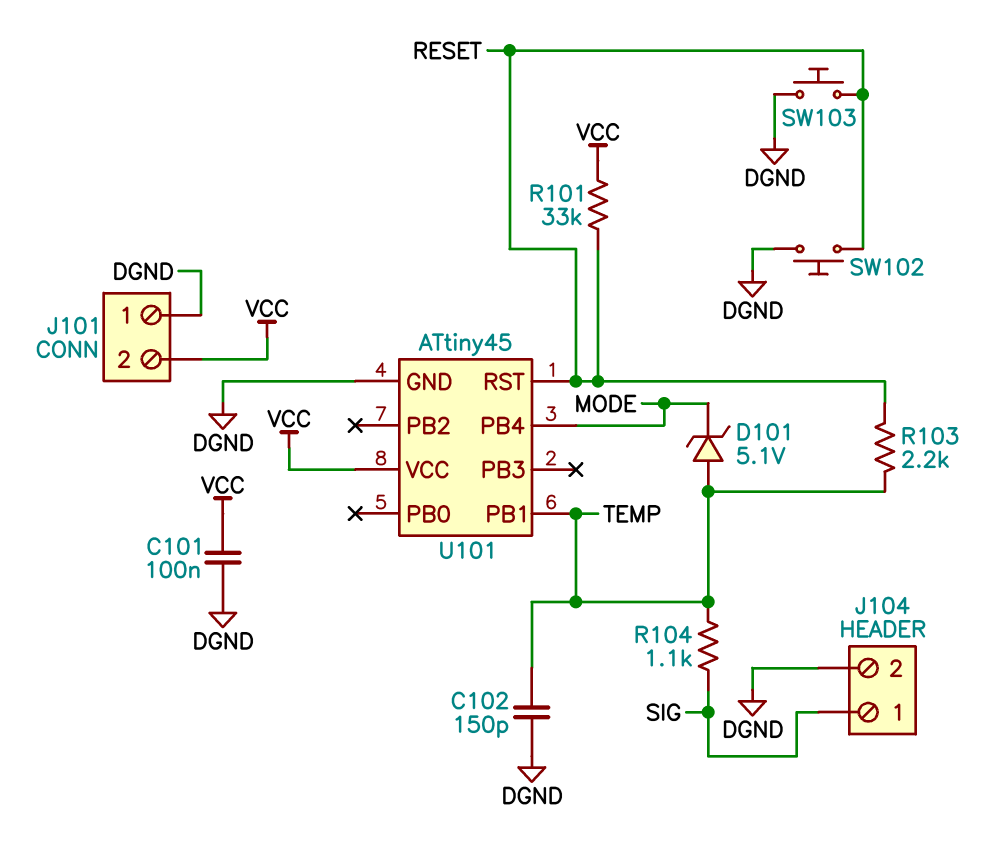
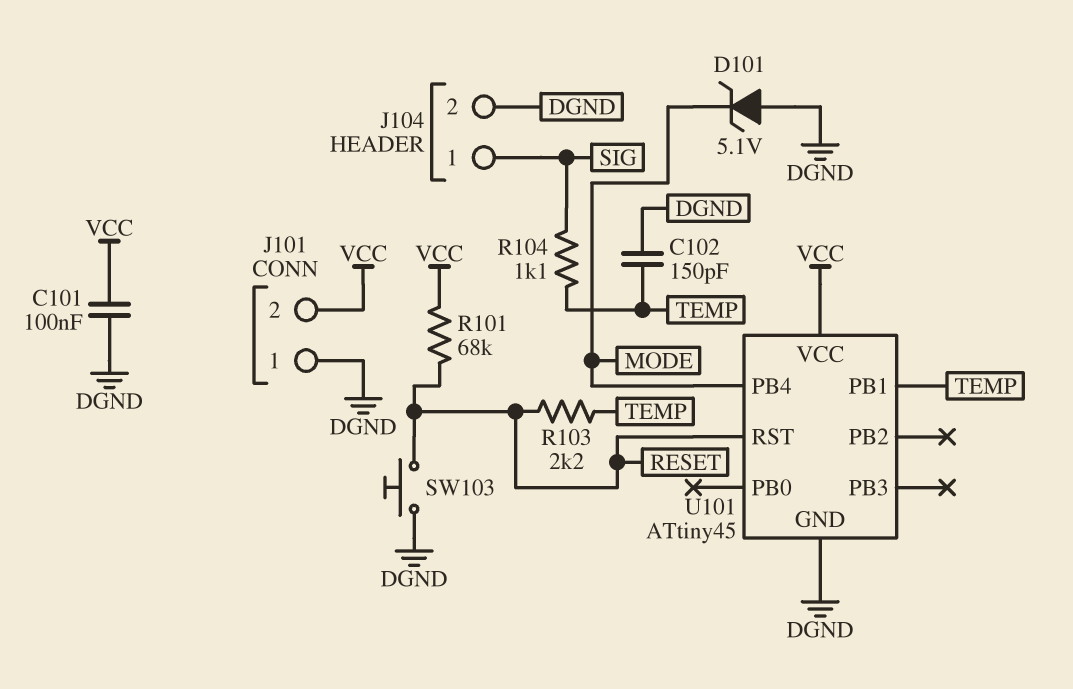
D101: zener 5.1V (A TEMP, K MODE) -> zener 5.1V (A DGND, K MODE)
R101: 33k (RESET, VCC) -> 68k (RESET, VCC)
SW102: button (DGND, RESET) -> none

